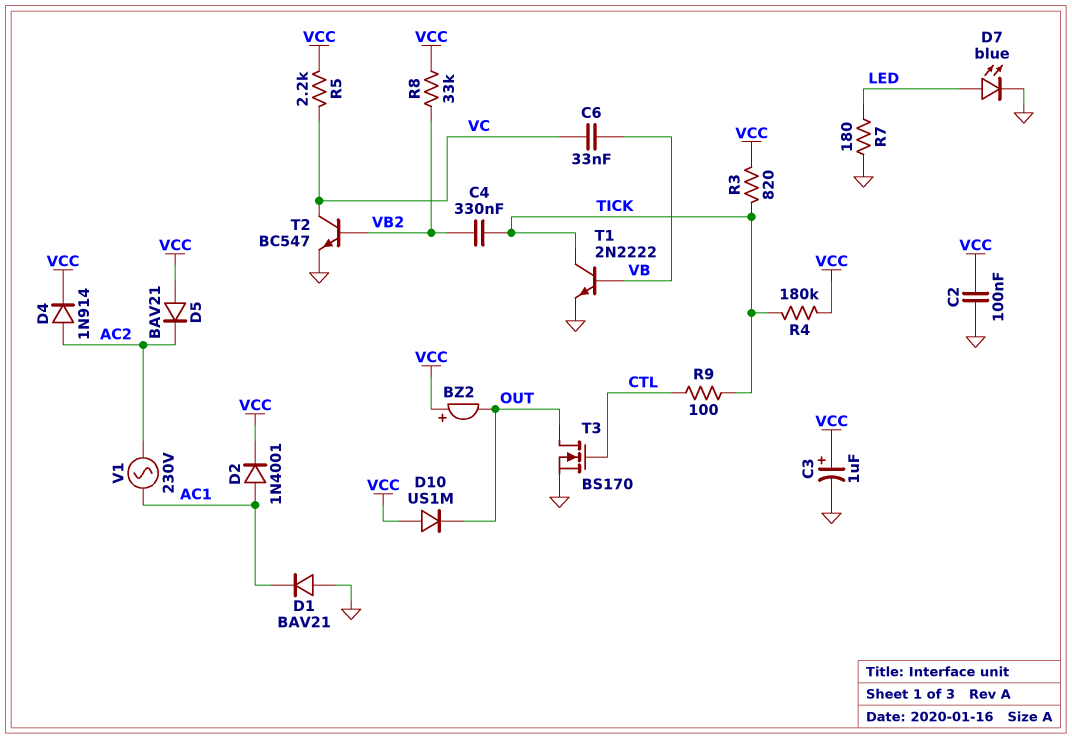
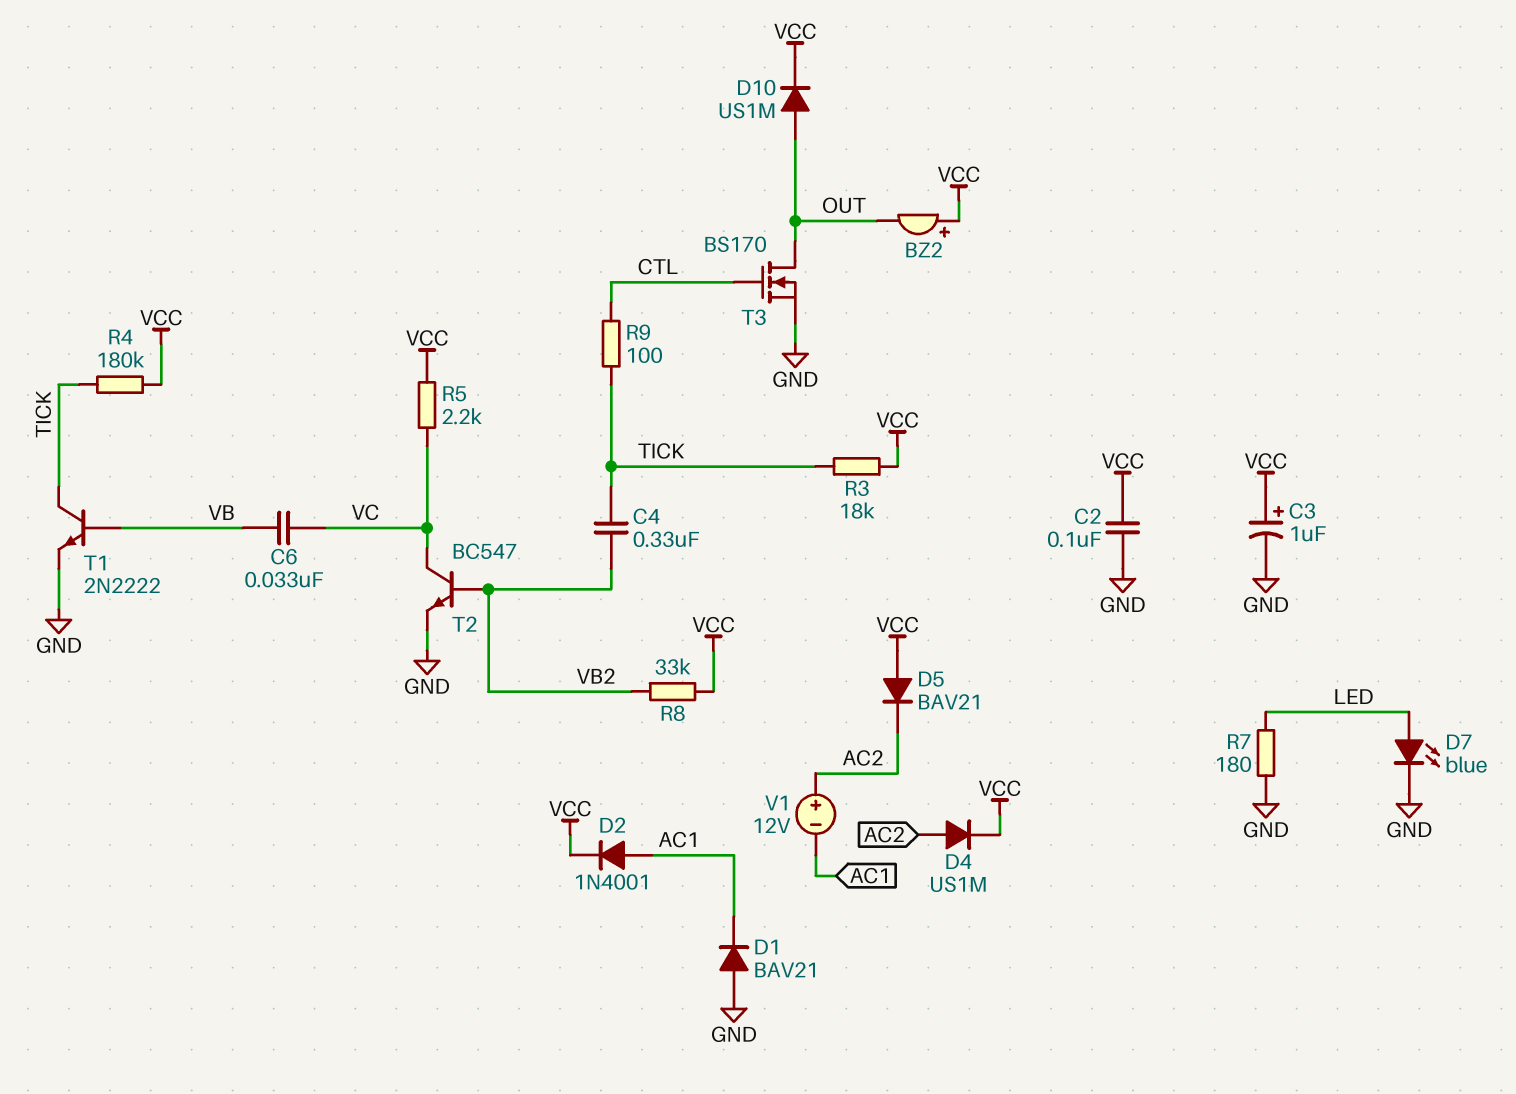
D4: diode 1N914 (A AC2, K VCC) -> diode US1M (A AC2, K VCC)
D10: diode US1M (A VCC, K OUT) -> diode US1M (A OUT, K VCC)
R3: 820 (TICK, VCC) -> 18k (TICK, VCC)
V1: AC 230V (AC1, AC2) -> 12V (plus AC2, minus AC1)

